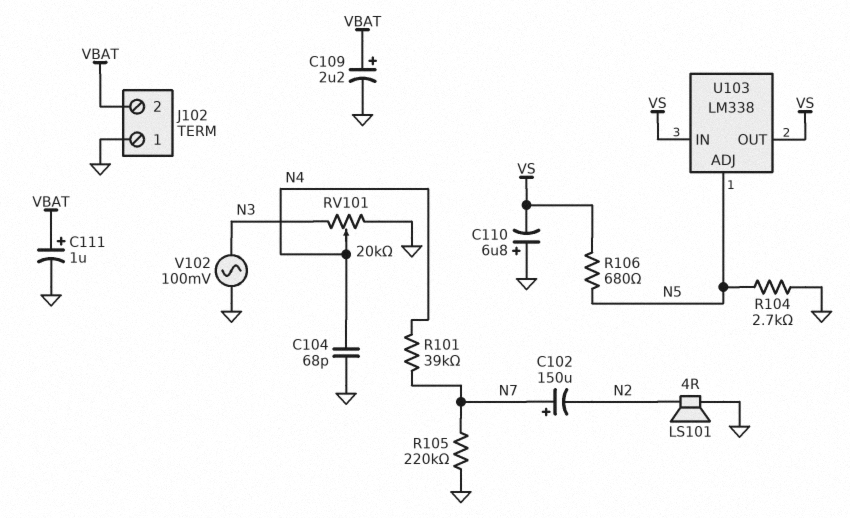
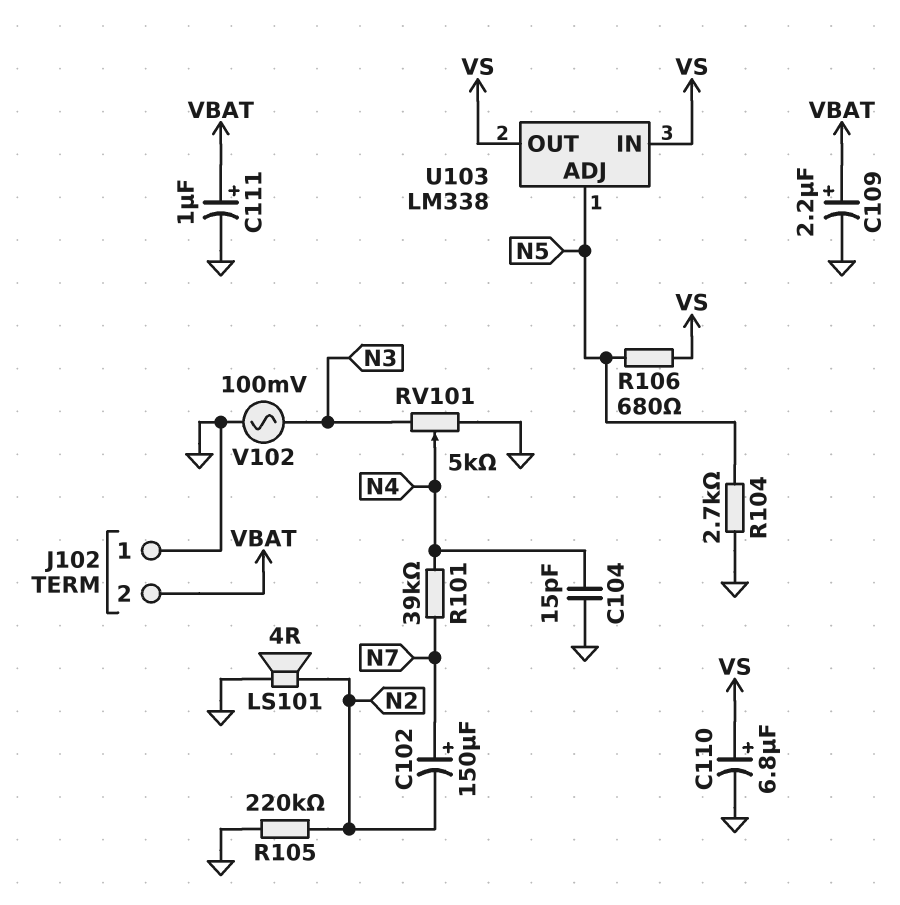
C104: 68pF (GND, N4) -> 15pF (GND, N4)
C110: 6.8uF (plus GND, minus VS) -> 6.8uF (plus VS, minus GND)
R105: 220k (GND, N7) -> 220k (GND, N2)
RV101: 20k (GND, N3, wiper N4) -> 5k (GND, N3, wiper N4)

